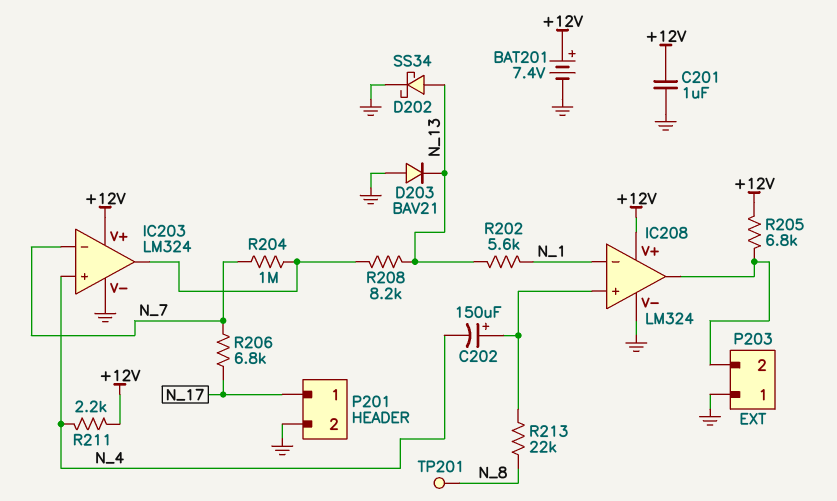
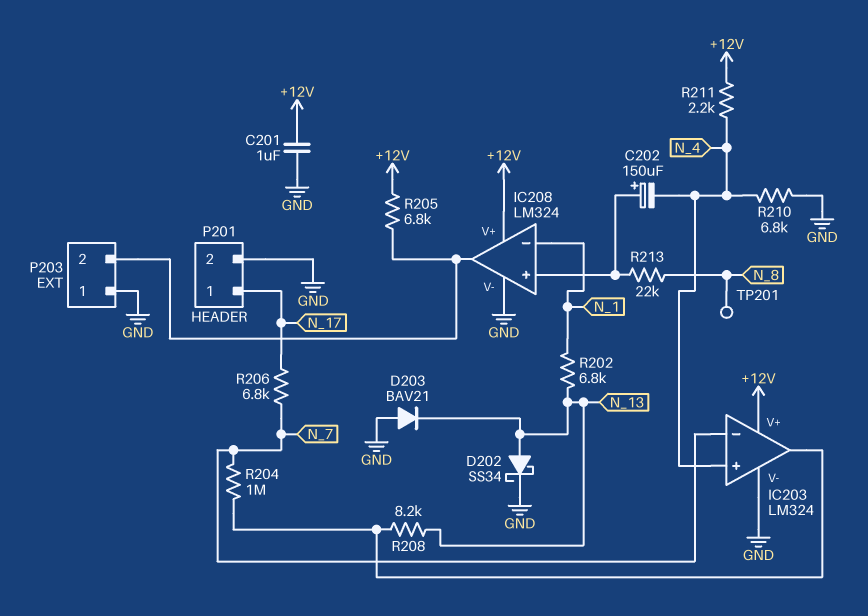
BAT201: 7.4V (plus +12V, minus GND) -> none
R202: 5.6k (N_1, N_13) -> 6.8k (N_1, N_13)
R210: none -> 6.8k (GND, N_4)

